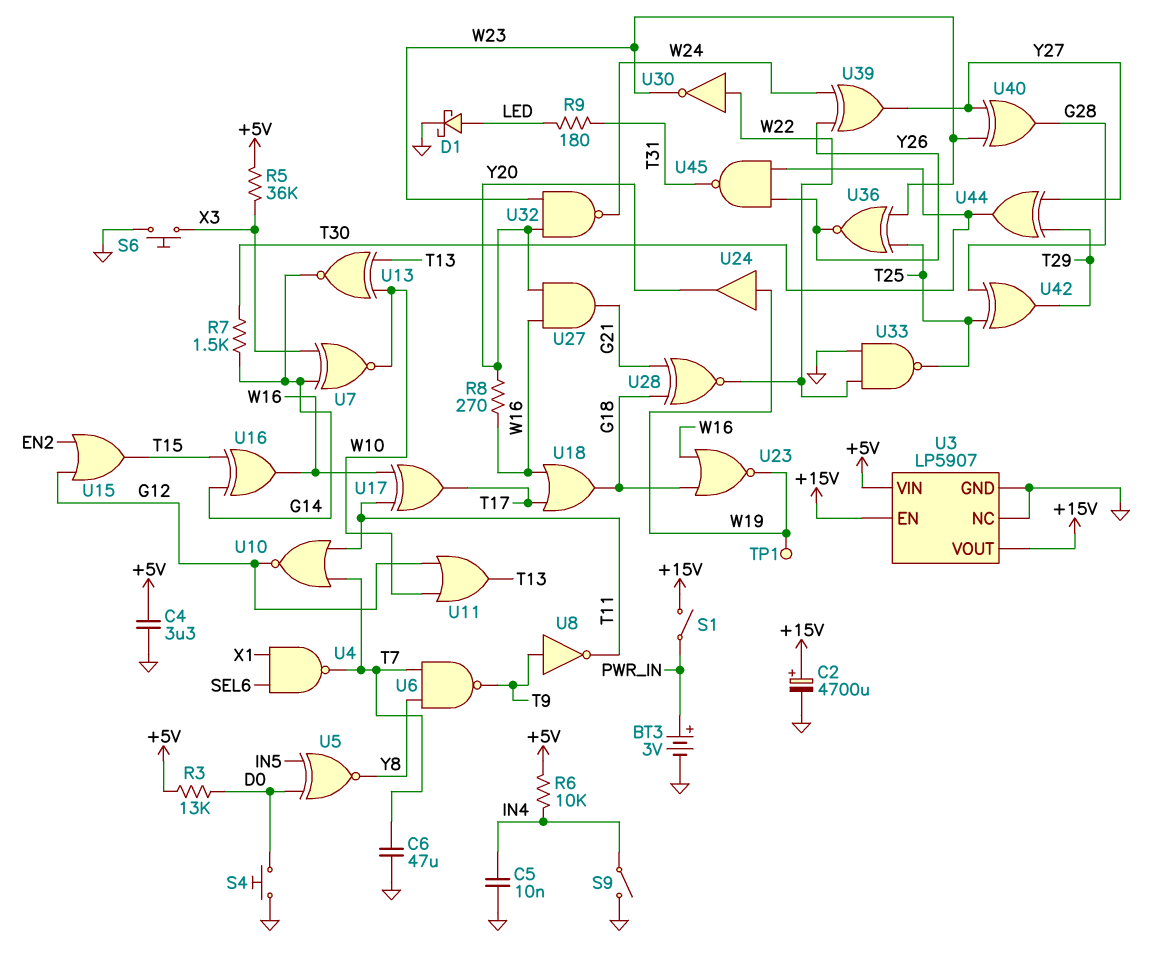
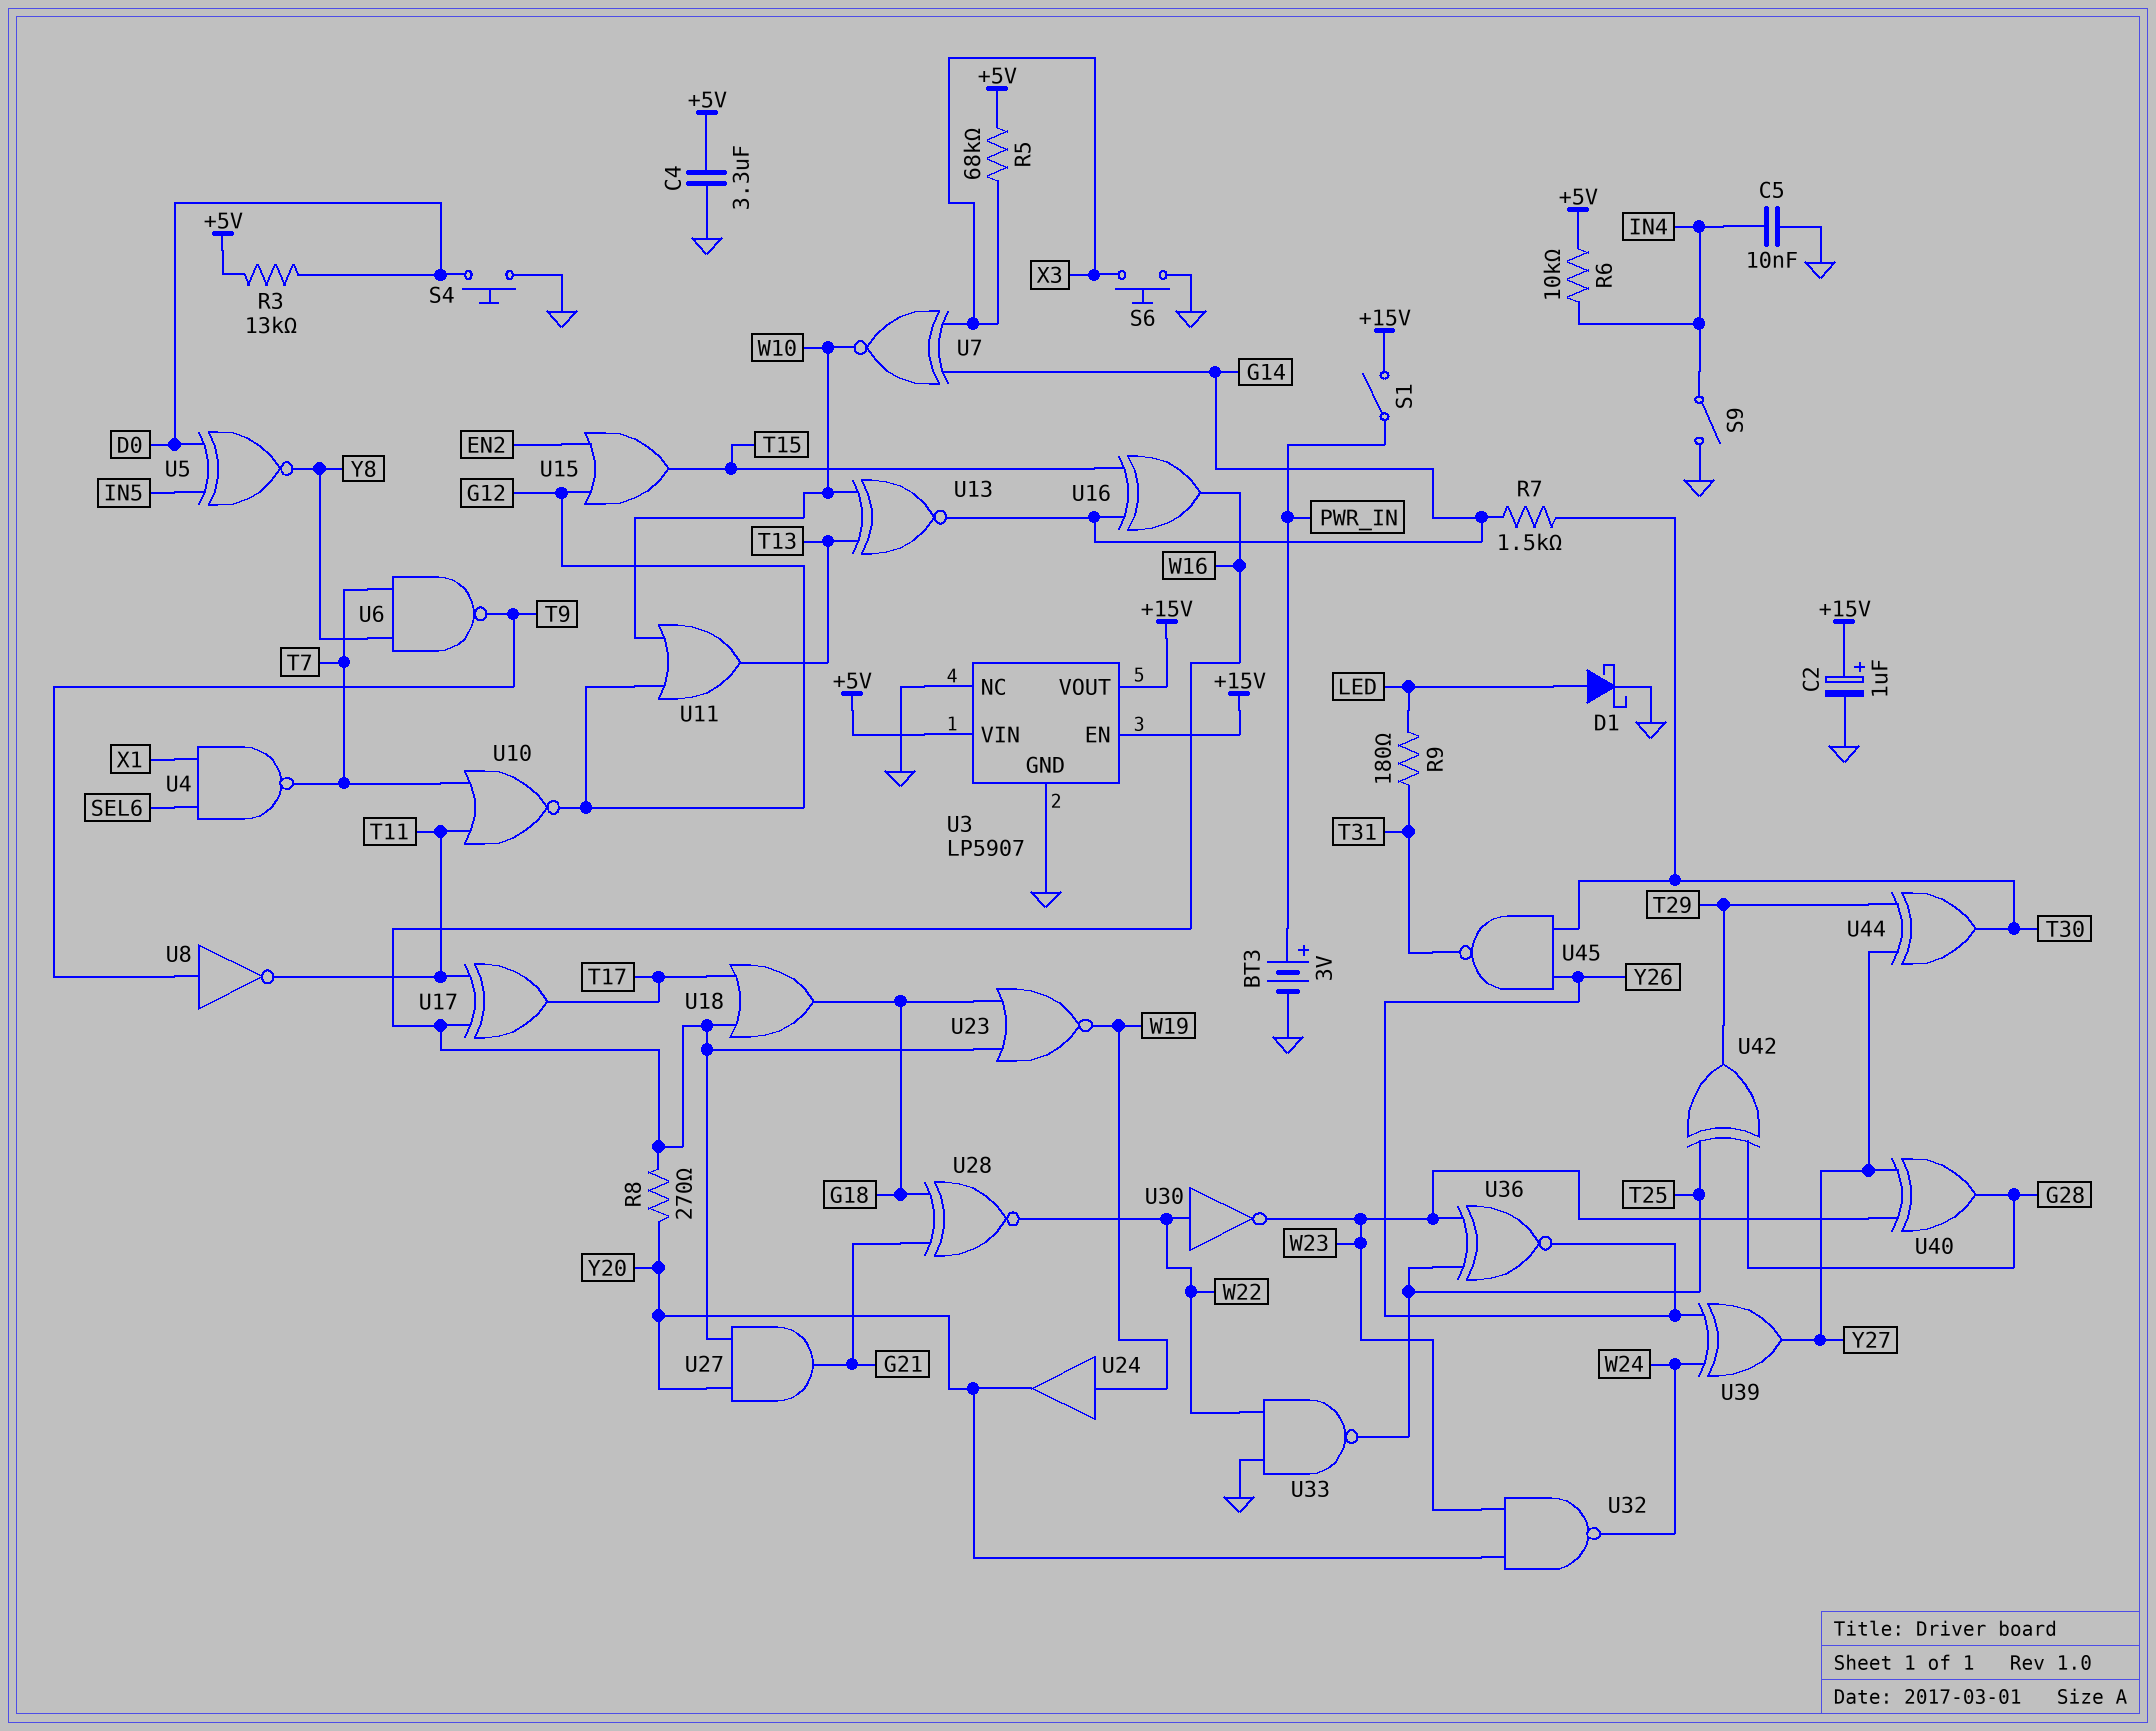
C2: 4700uF (plus +15V, minus GND) -> 1uF (plus +15V, minus GND)
C6: 47uF (GND, T7) -> none
R5: 36k (+5V, X3) -> 68k (+5V, X3)
TP1: test point (W19) -> none

